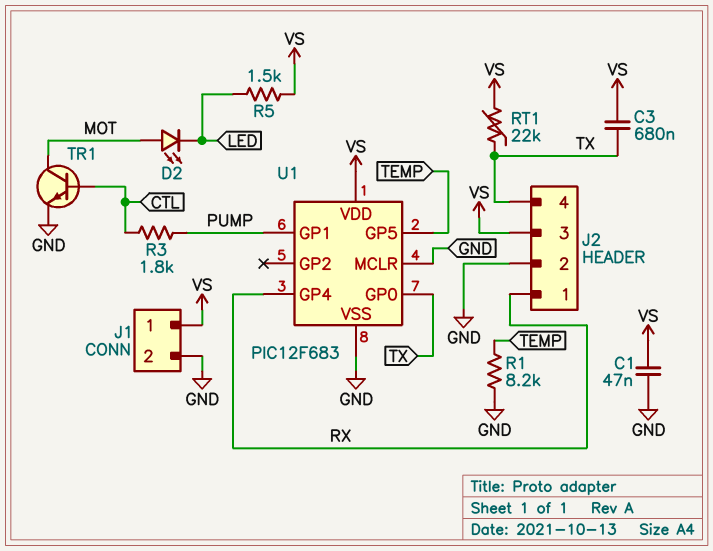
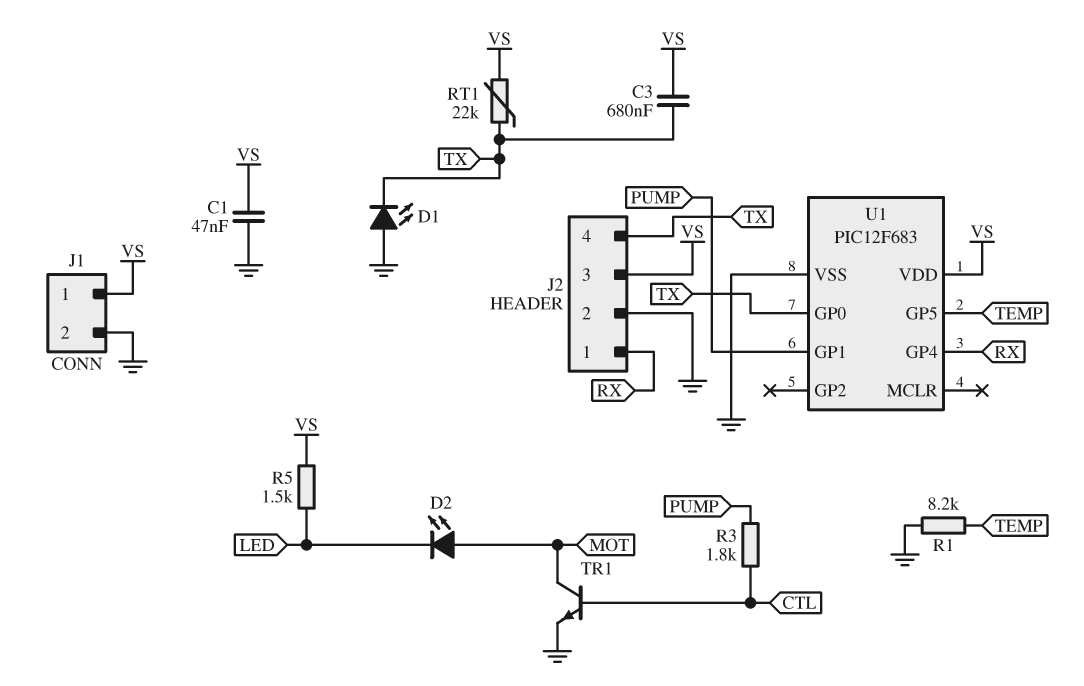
D1: none -> LED (A GND, K TX)
U1 pin MCLR: GND -> none

